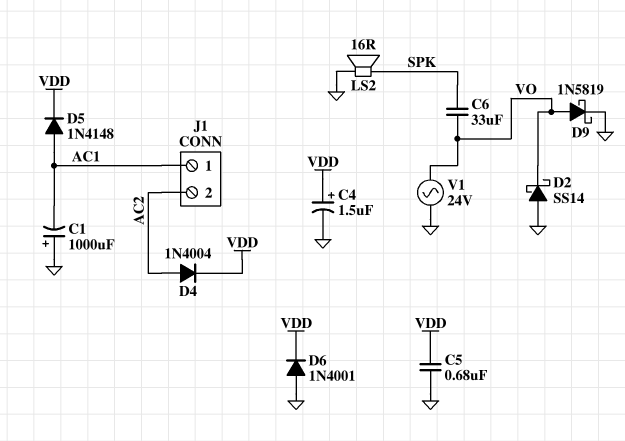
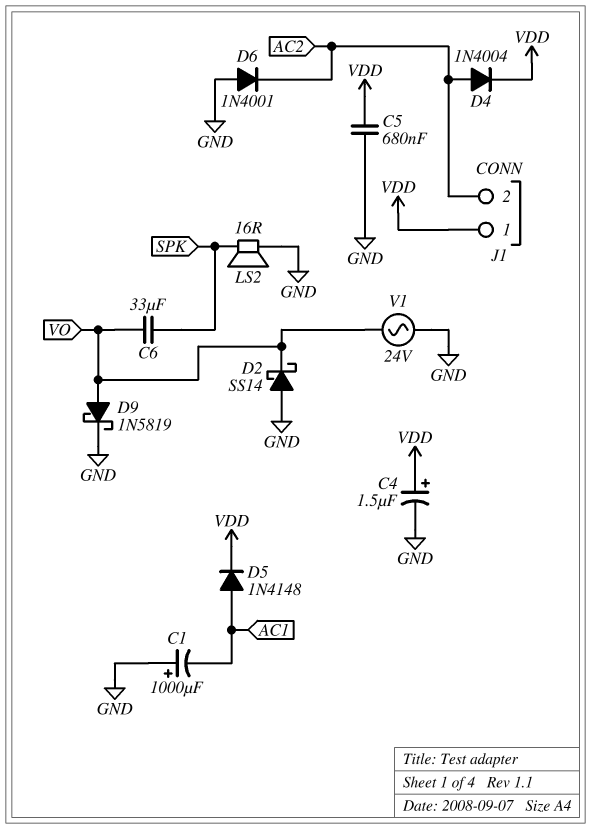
D6: diode 1N4001 (A GND, K VDD) -> diode 1N4001 (A GND, K AC2)
J1 pin 1: AC1 -> VDD

